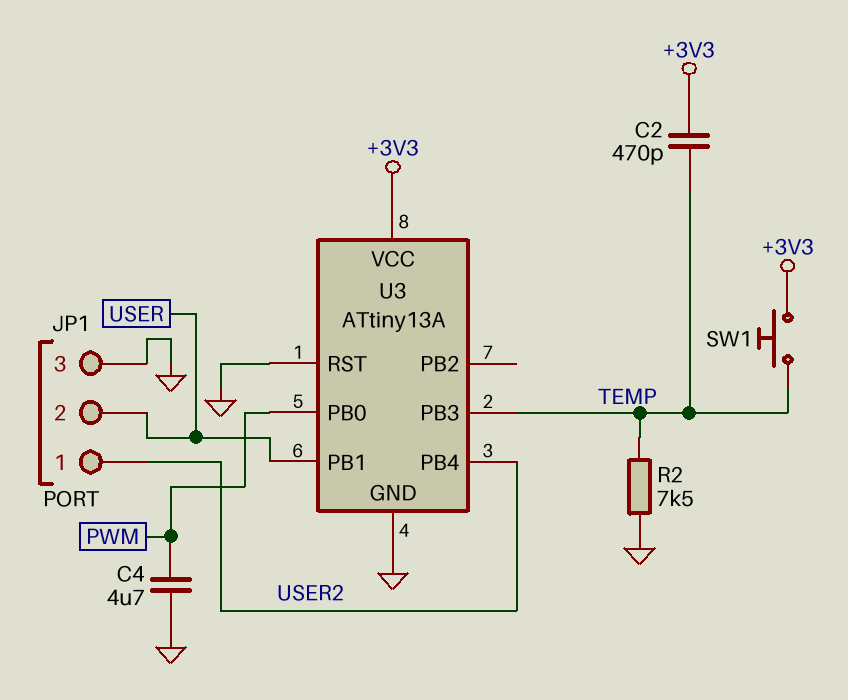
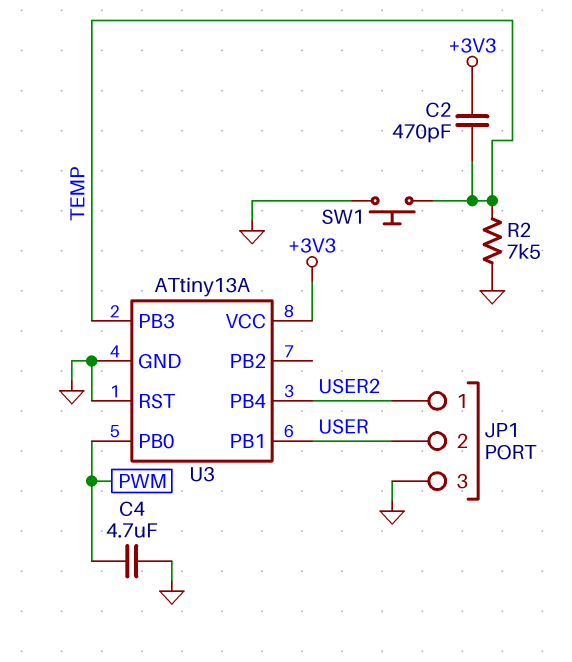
SW1: button (+3V3, TEMP) -> button (GND, TEMP)

